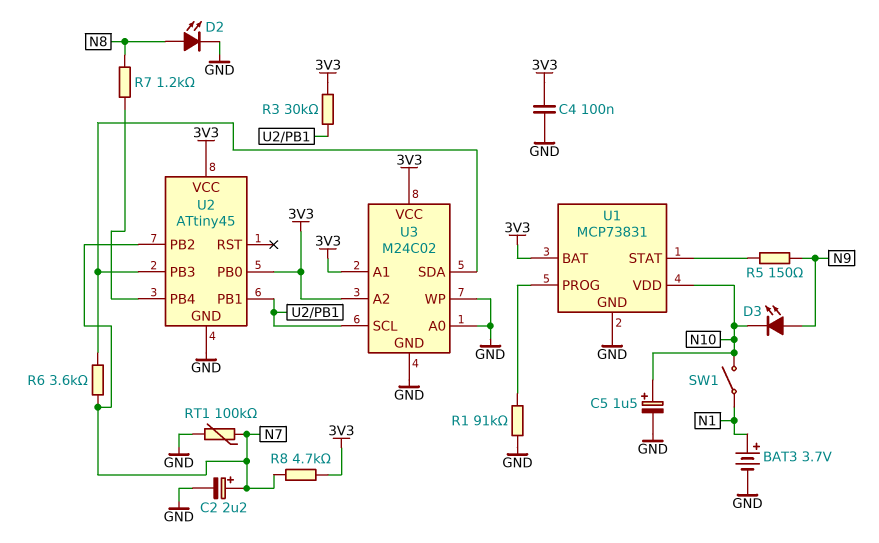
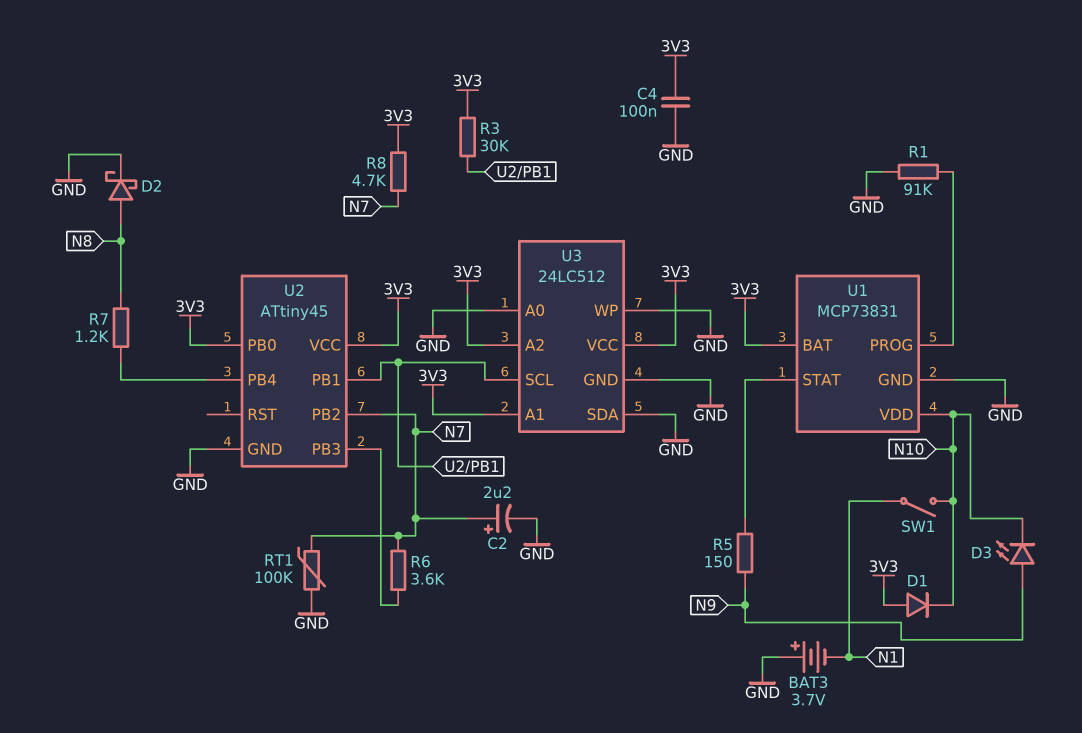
BAT3: 3.7V (plus N1, minus GND) -> 3.7V (plus GND, minus N1)
C5: 1.5uF (plus N10, minus GND) -> none
D1: none -> diode (A 3V3, K N10)
D2: LED (A N8, K GND) -> schottky (A N8, K GND)
U3: M24C02 -> 24LC512
U3 pin SDA: U2/PB3 -> GND

